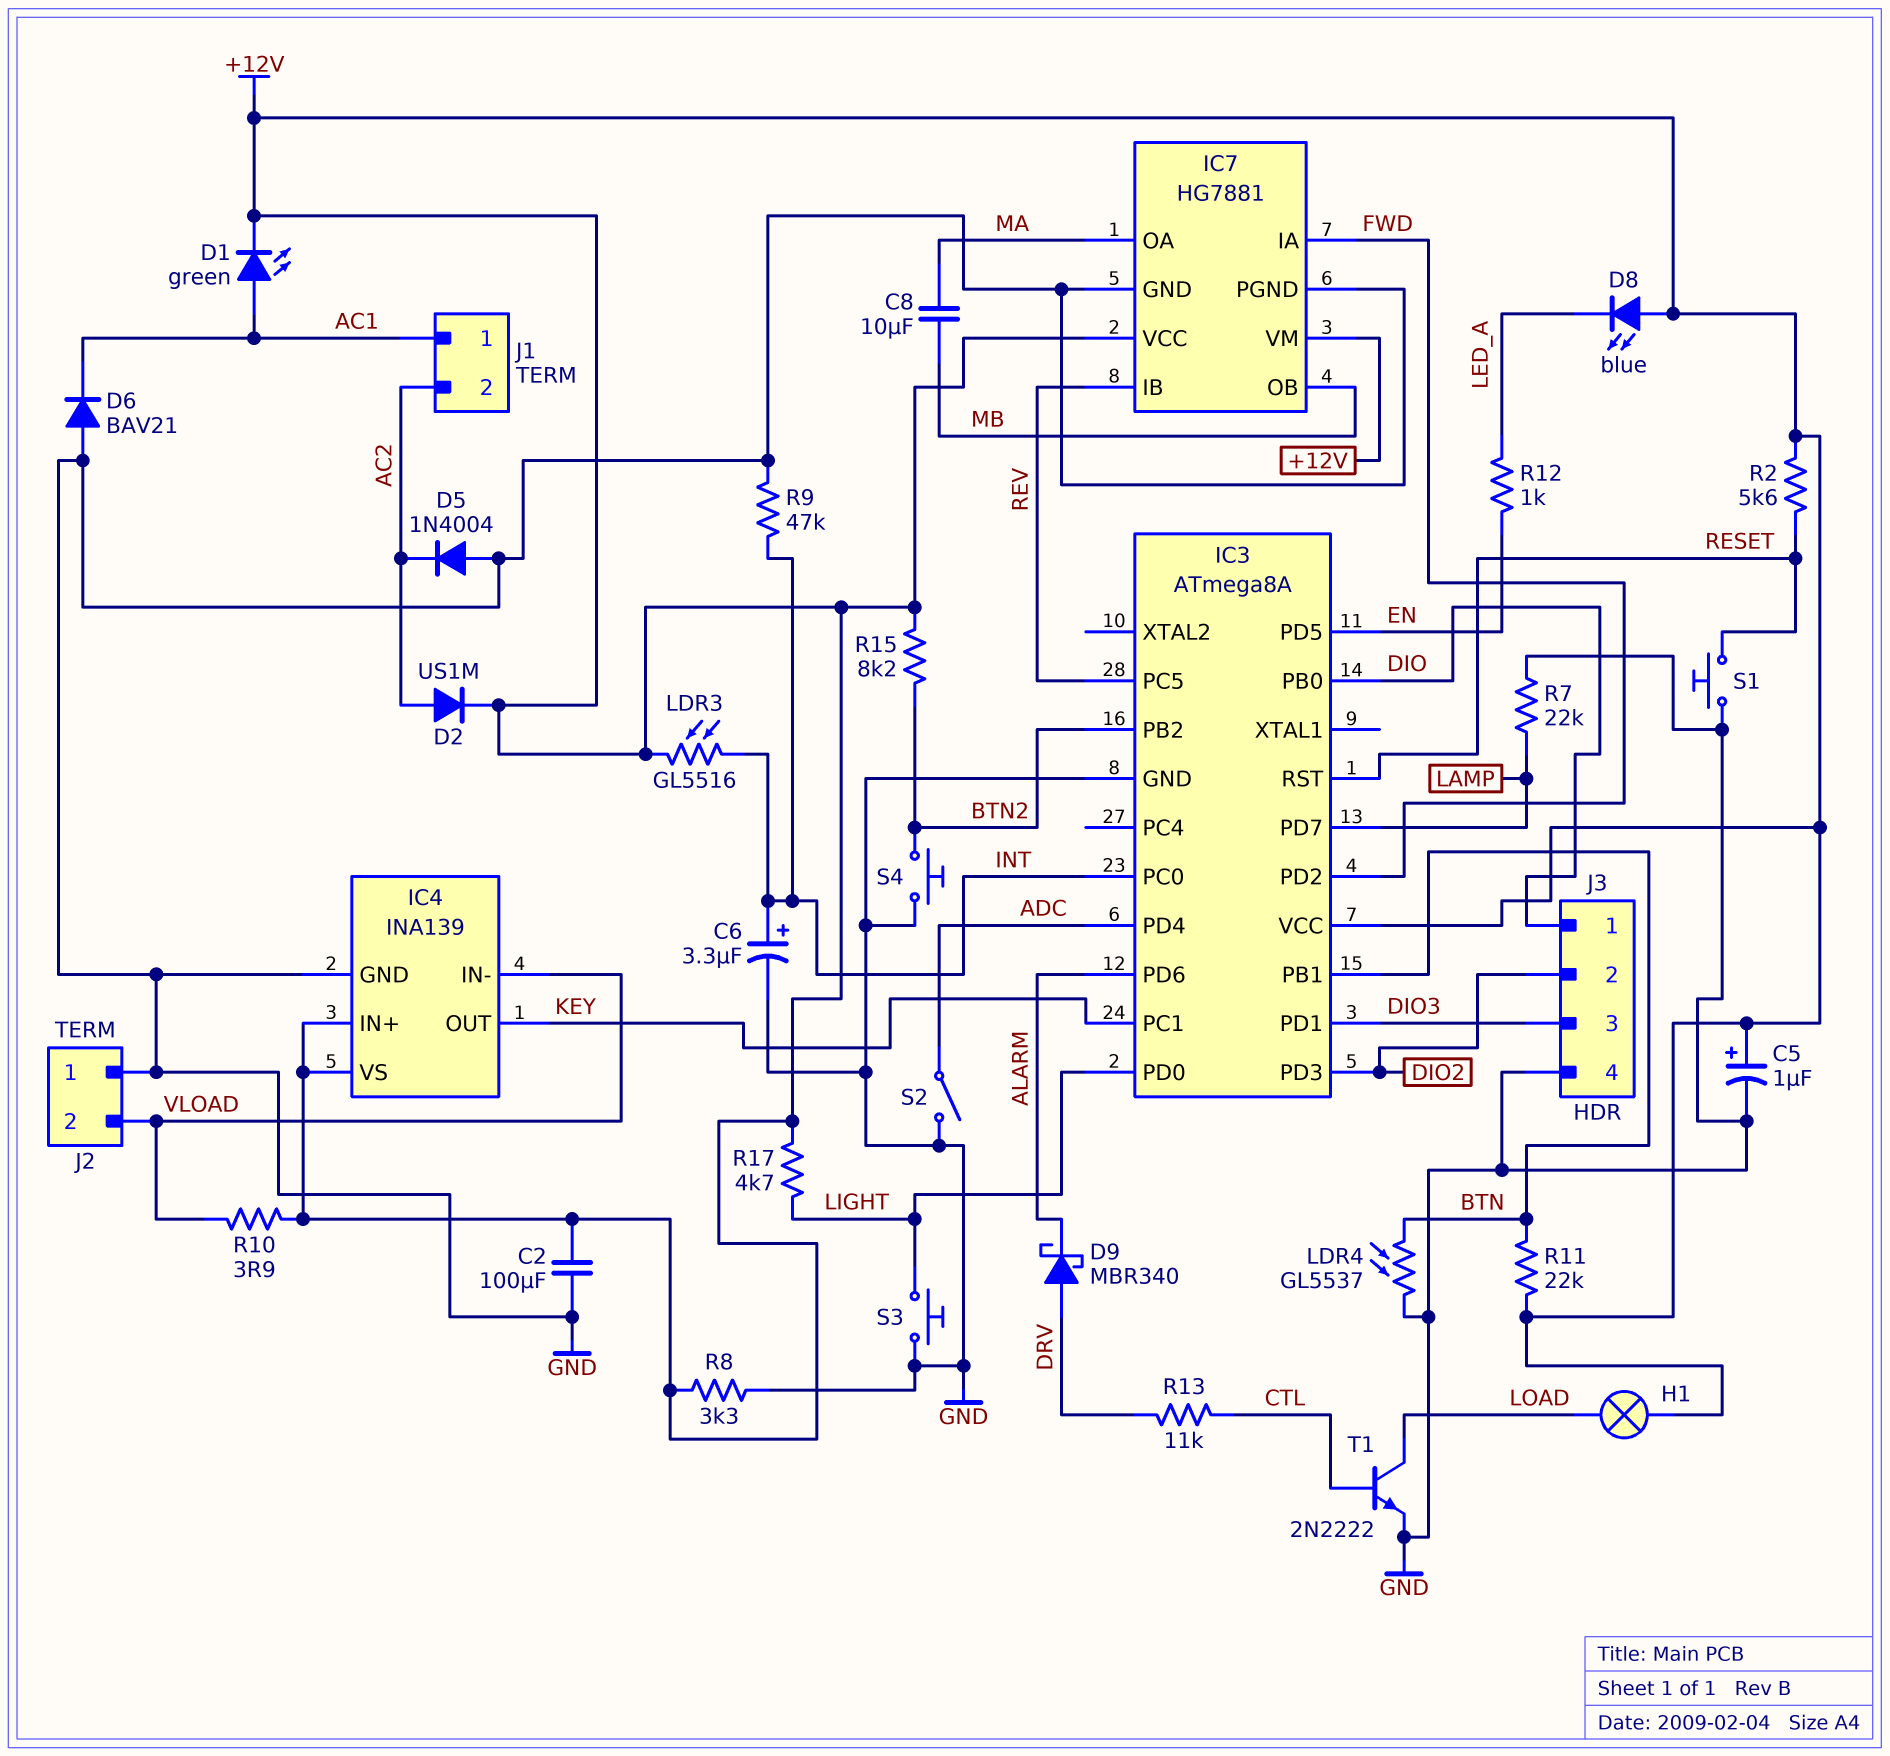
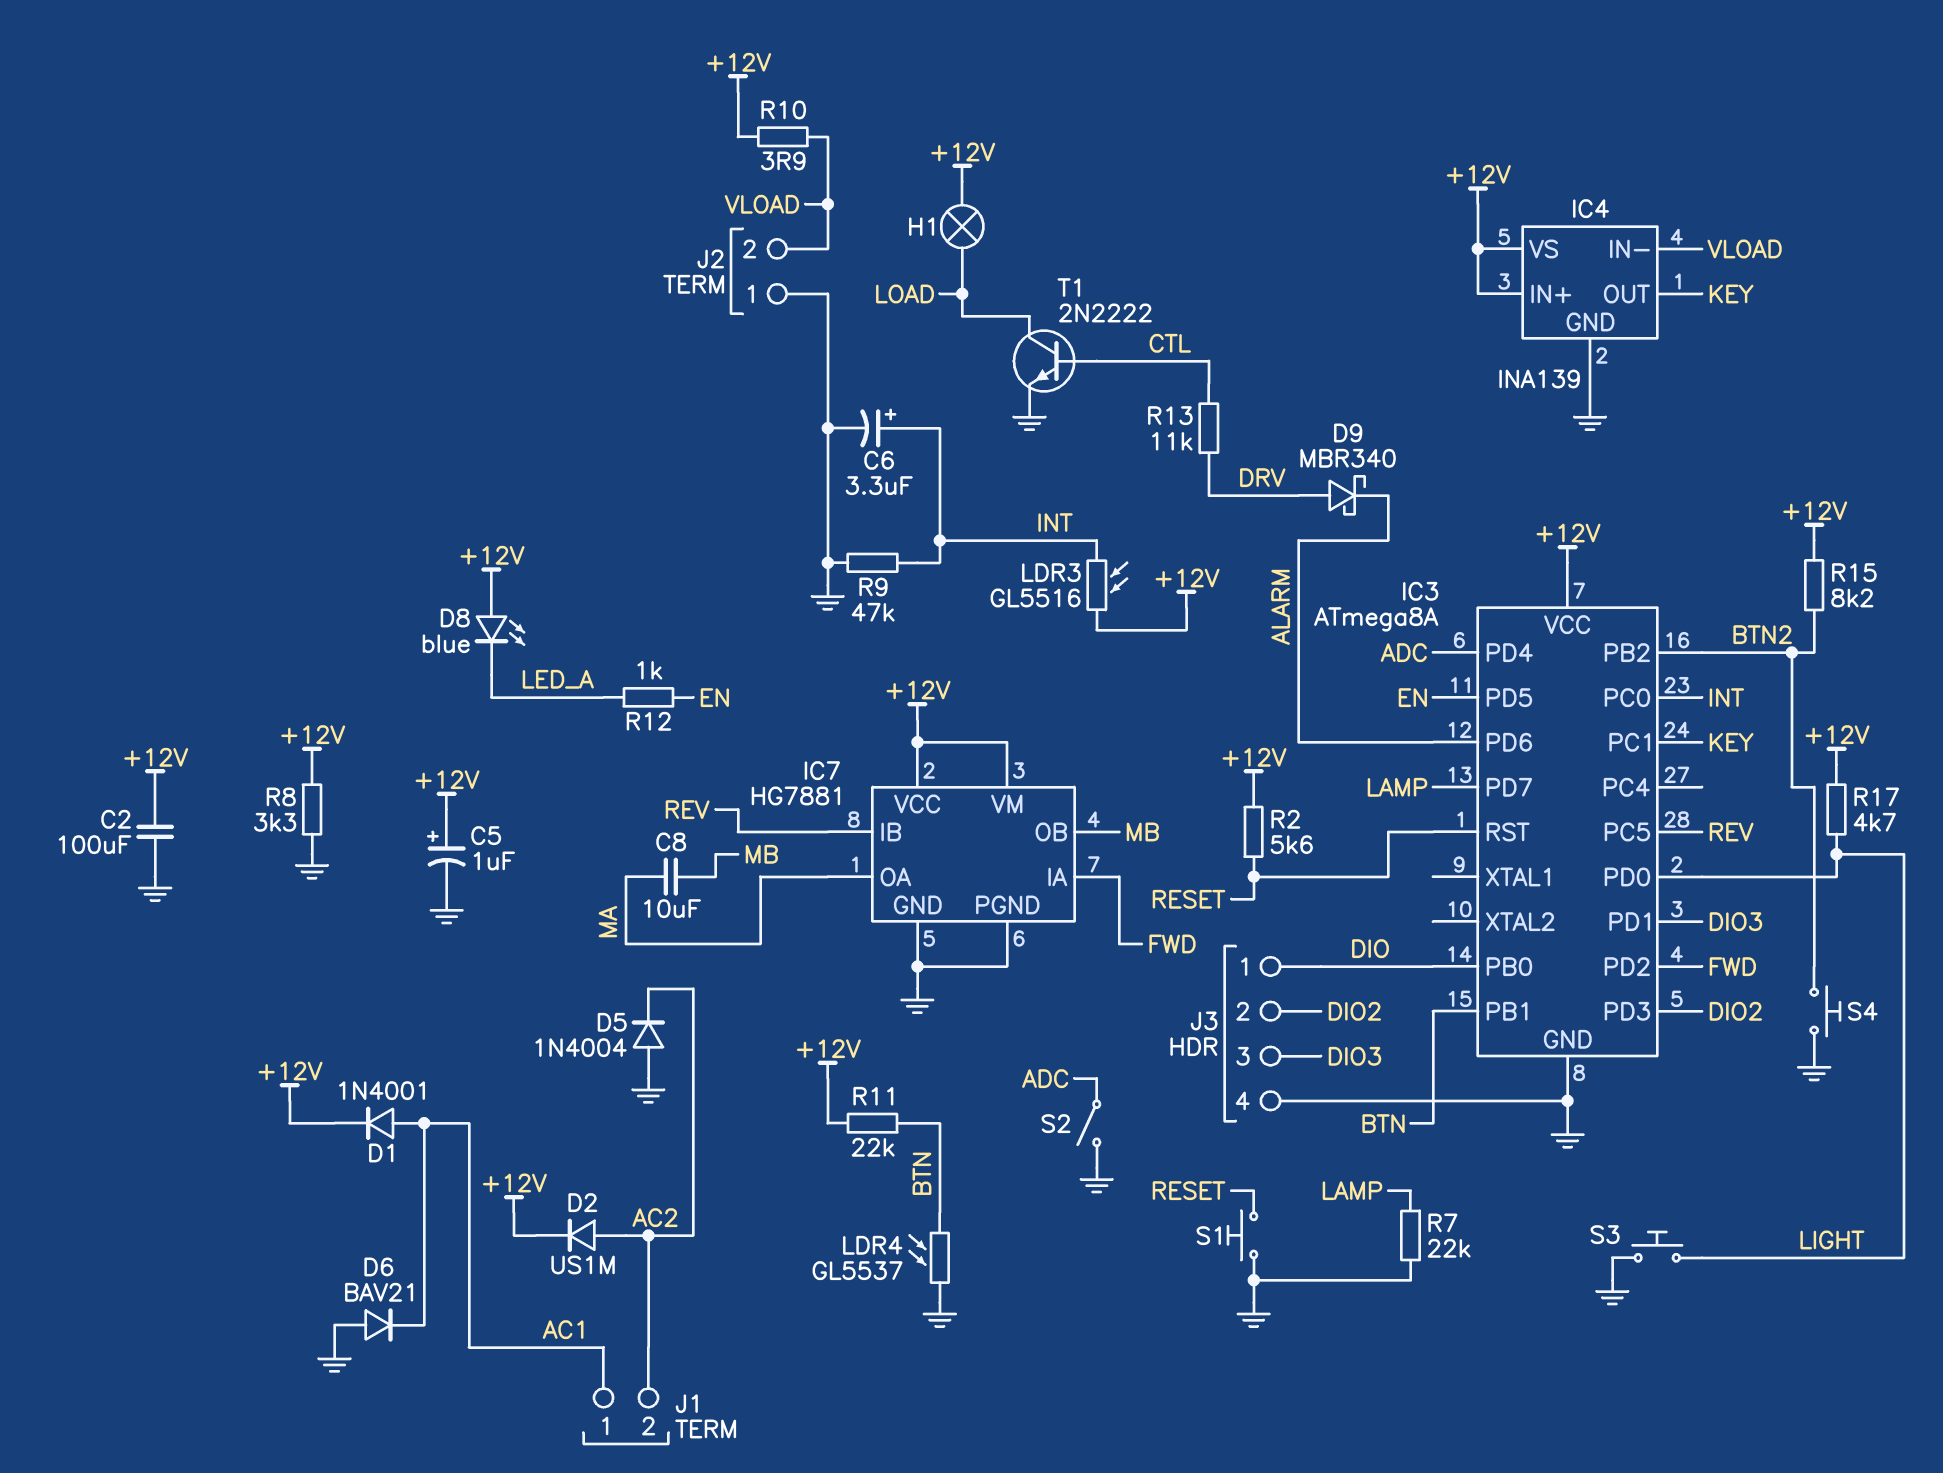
D1: LED green (A AC1, K +12V) -> diode 1N4001 (A AC1, K +12V)

